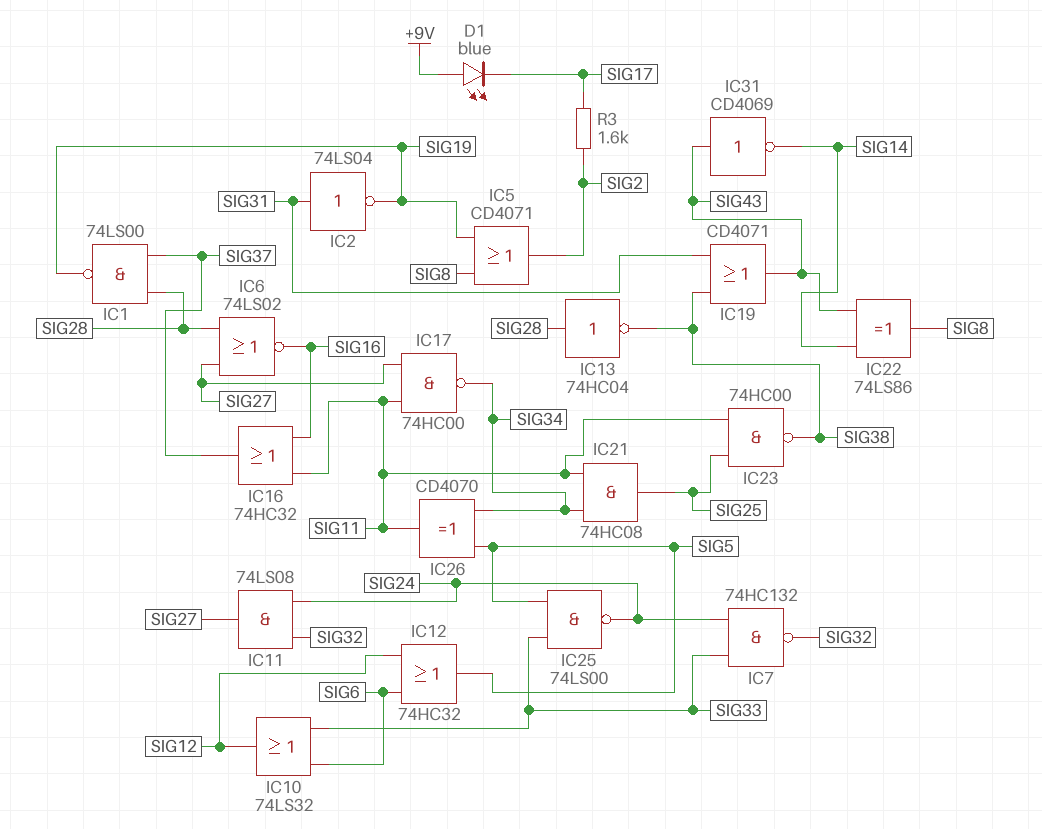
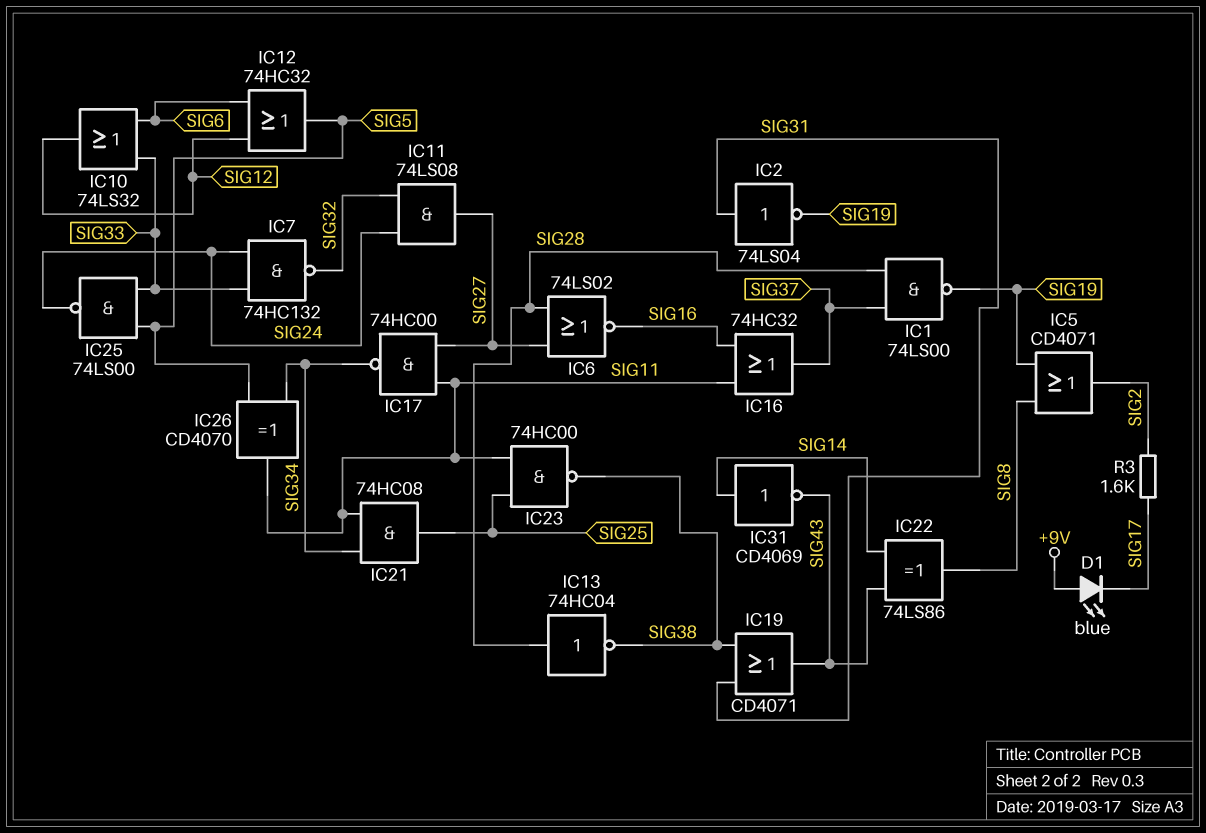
IC31: NOT CD4069 (in SIG43, out SIG14) -> NOT CD4069 (in SIG14, out SIG43)

